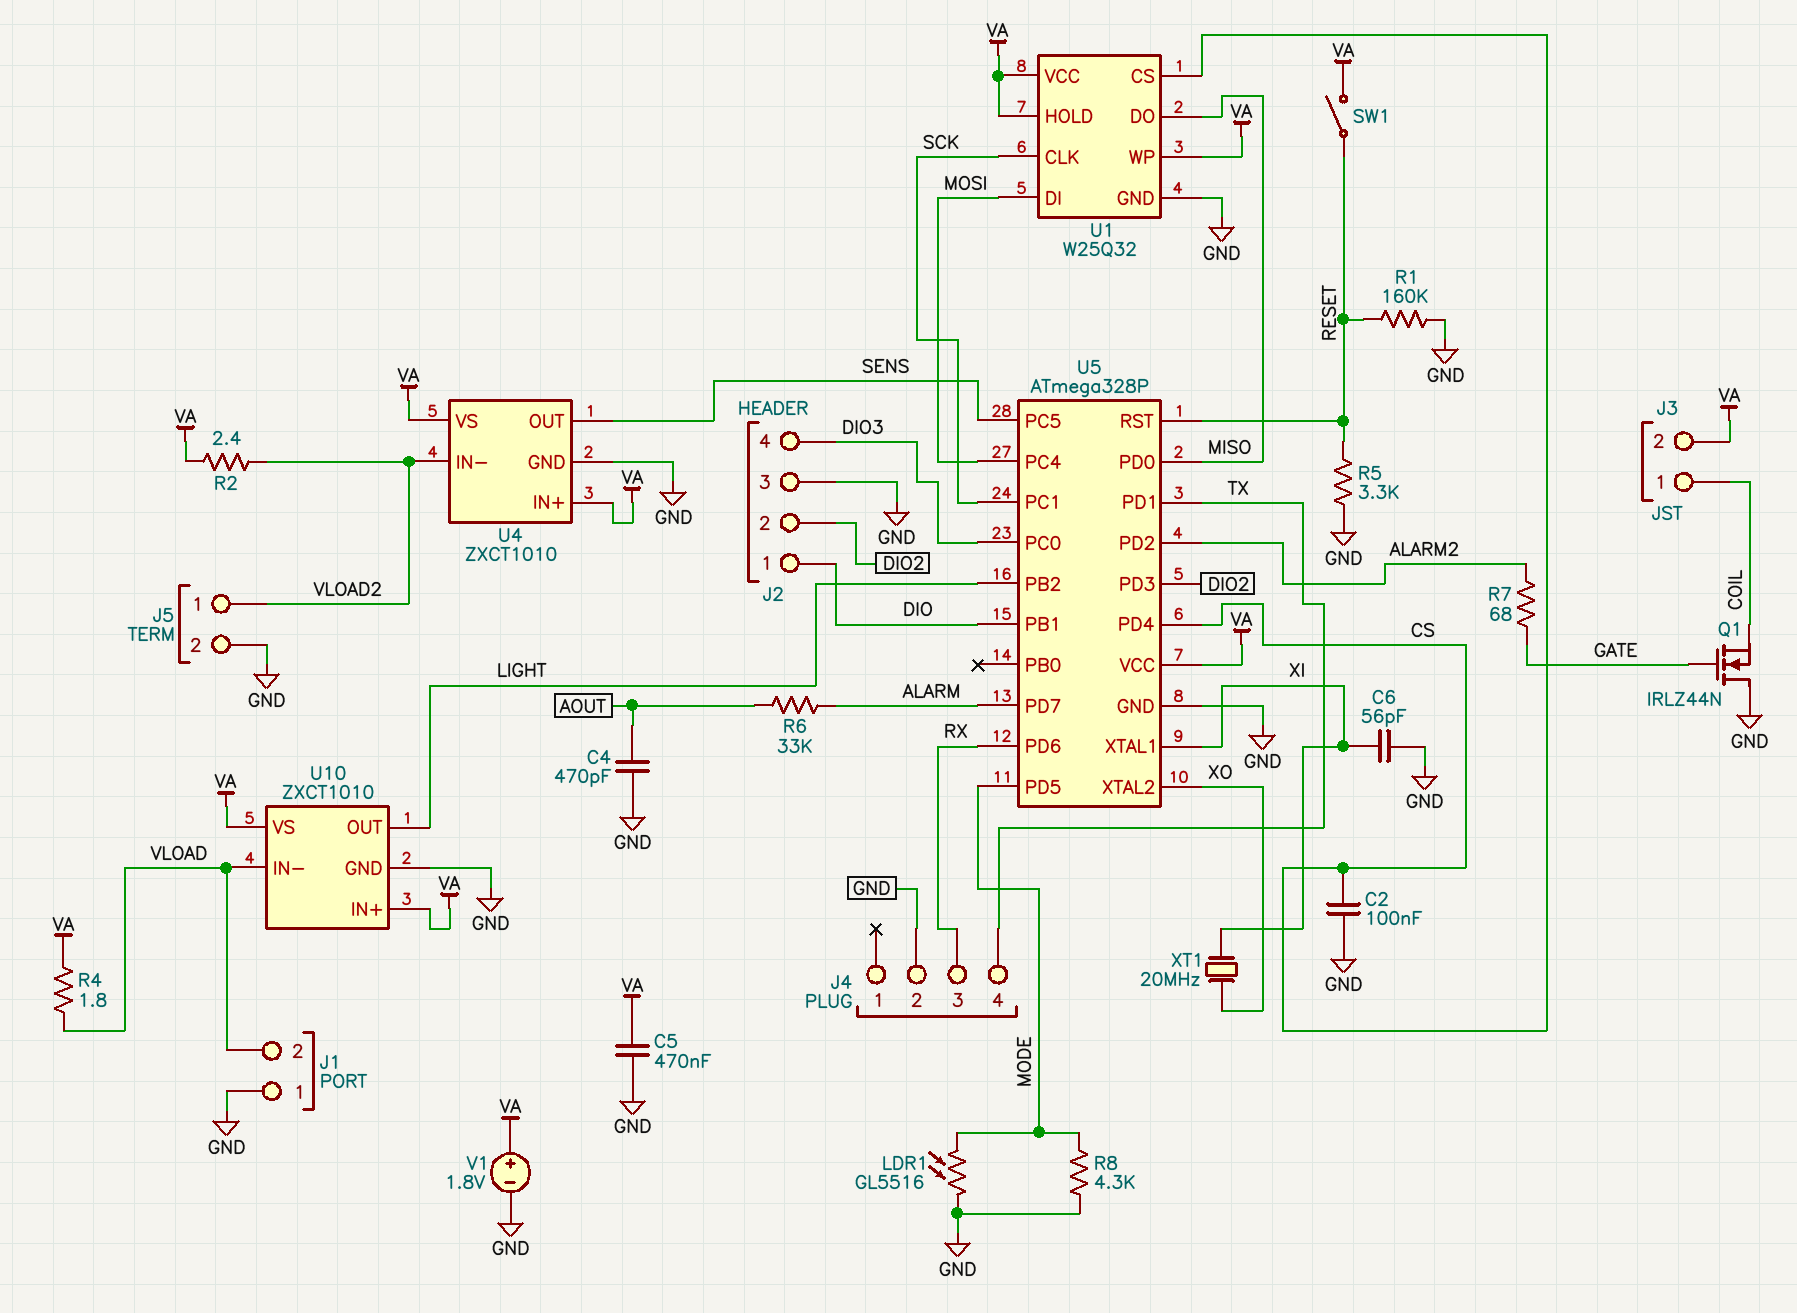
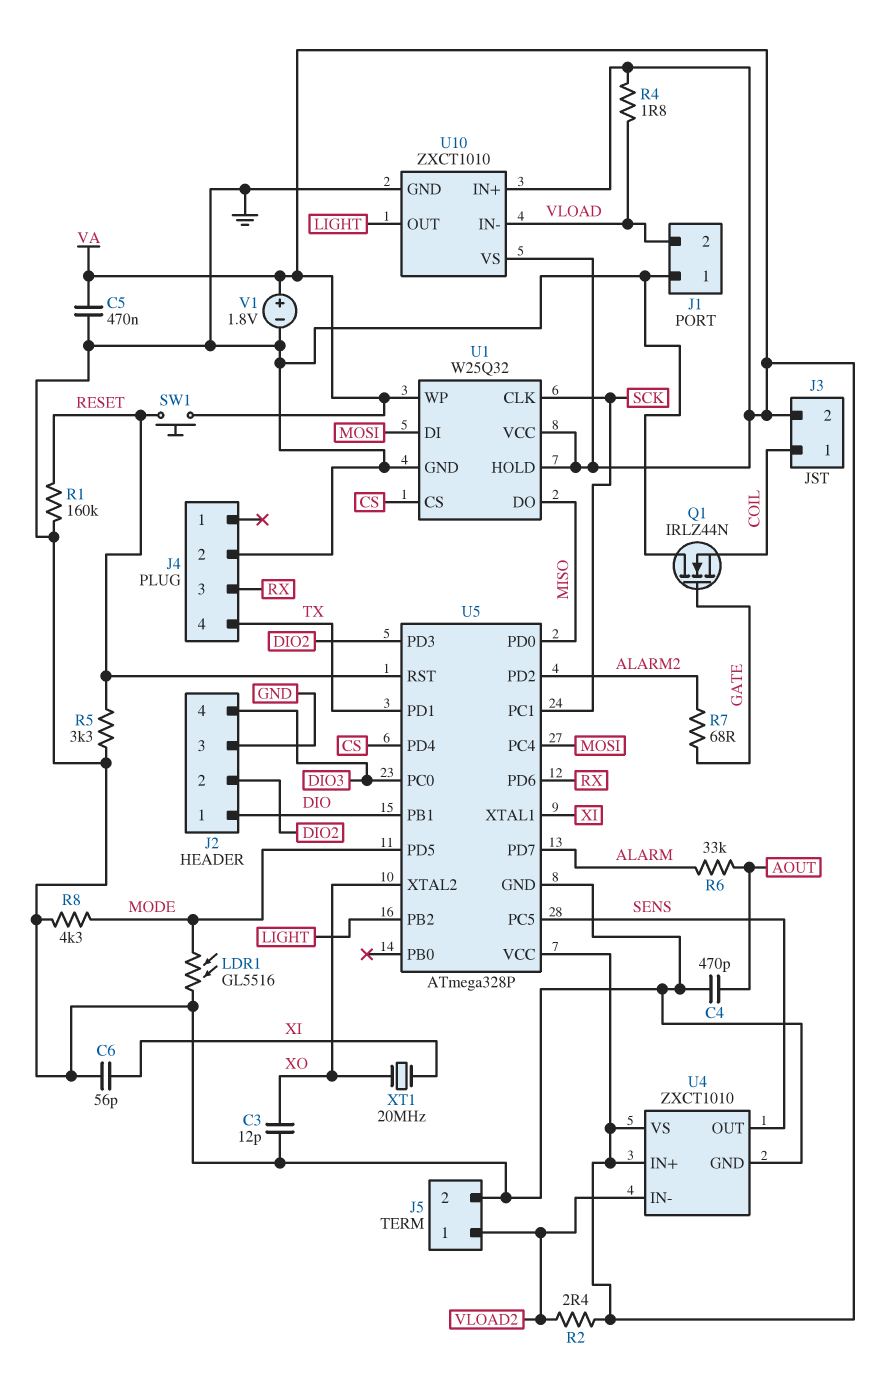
C2: 100nF (CS, GND) -> none
C3: none -> 12pF (GND, XO)
SW1: switch (RESET, VA) -> button (RESET, VA)

